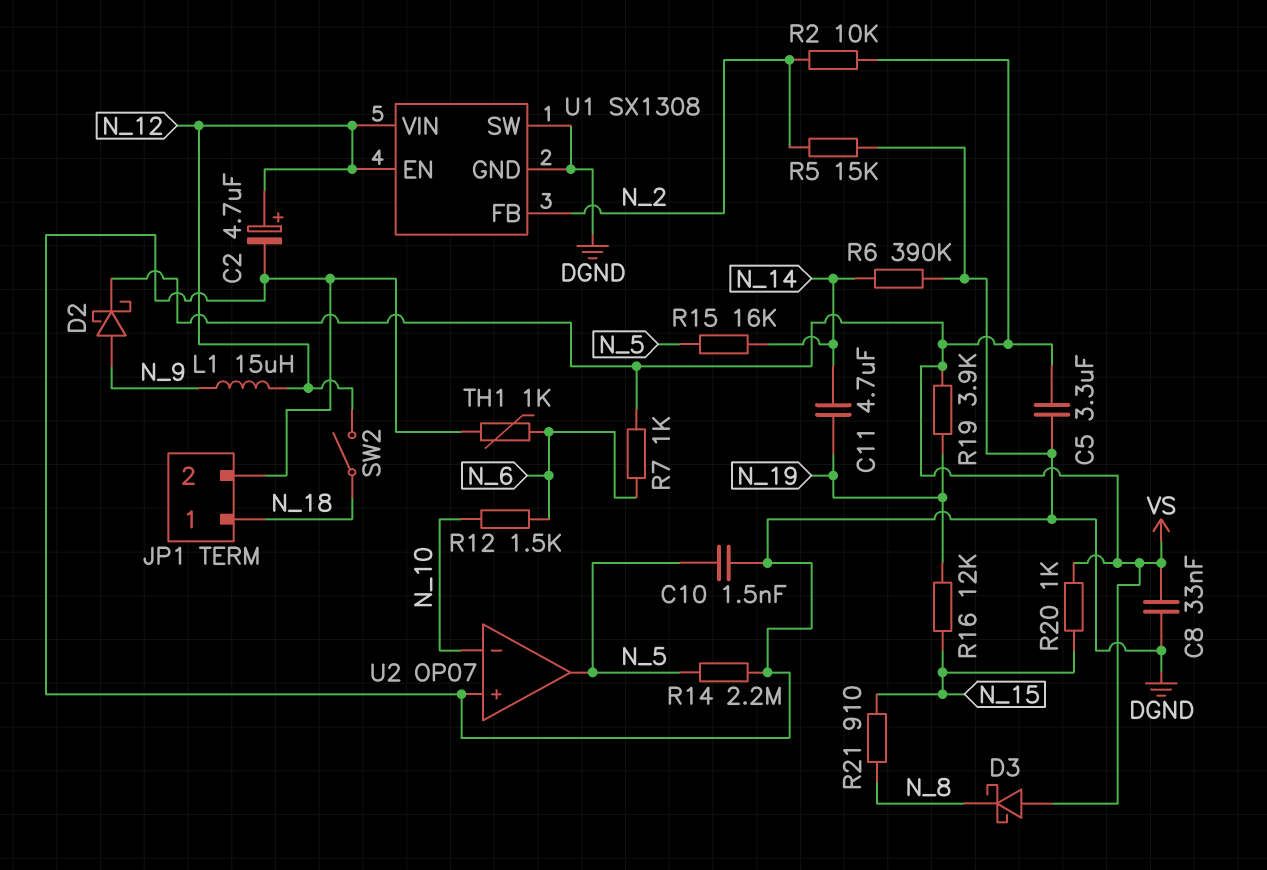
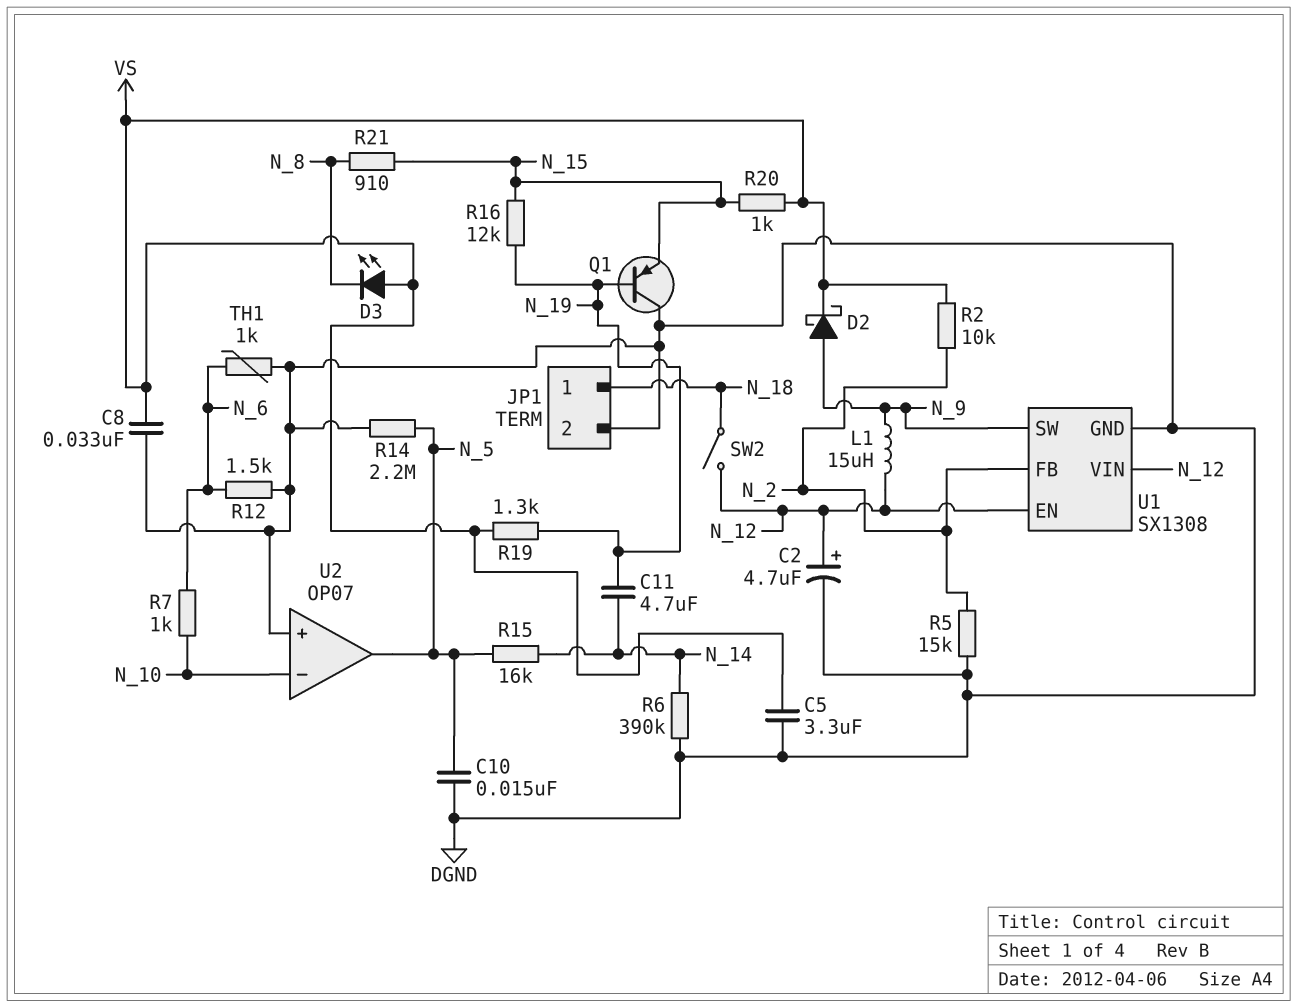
C10: 1.5nF (DGND, N_5) -> 15nF (DGND, N_5)
D3: schottky (A VS, K N_8) -> LED (A VS, K N_8)
Q1: none -> PNP (B N_19, C DGND, E N_15)
R7: 1k (N_6, VS) -> 1k (N_6, N_10)
R12: 1.5k (N_6, N_10) -> 1.5k (DGND, N_6)
R19: 3.9k (N_19, VS) -> 1.3k (N_19, VS)
U1 pin SW: DGND -> N_9

